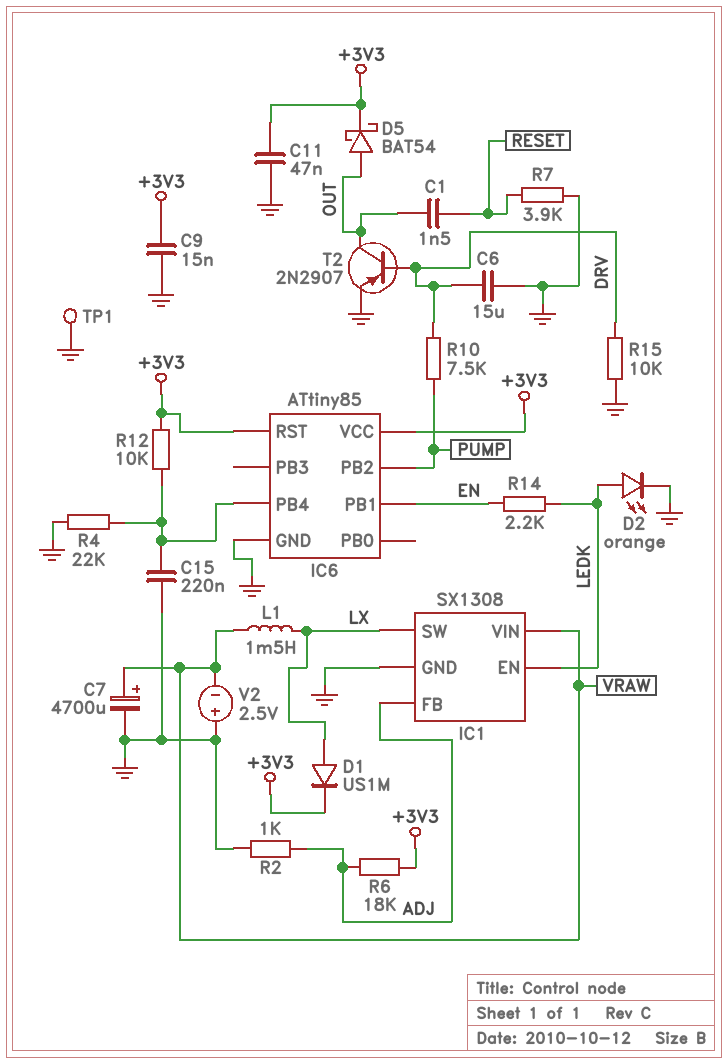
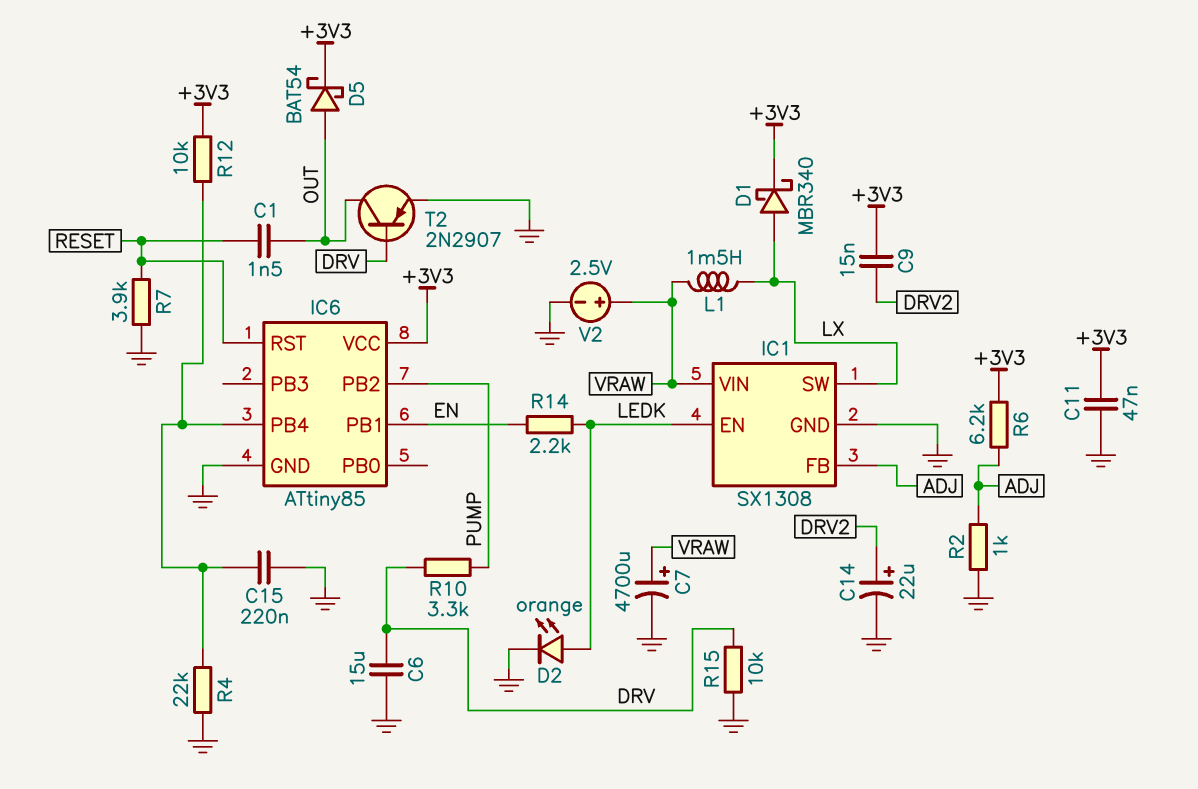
C9: 15nF (+3V3, GND) -> 15nF (+3V3, DRV2)
C14: none -> 22uF (plus DRV2, minus GND)
D1: diode US1M (A LX, K +3V3) -> schottky MBR340 (A LX, K +3V3)
IC6 pin RST: +3V3 -> RESET
R6: 18k (+3V3, ADJ) -> 6.2k (+3V3, ADJ)
R10: 7.5k (DRV, PUMP) -> 3.3k (DRV, PUMP)
TP1: test point (GND) -> none
V2: 2.5V (plus GND, minus VRAW) -> 2.5V (plus VRAW, minus GND)

